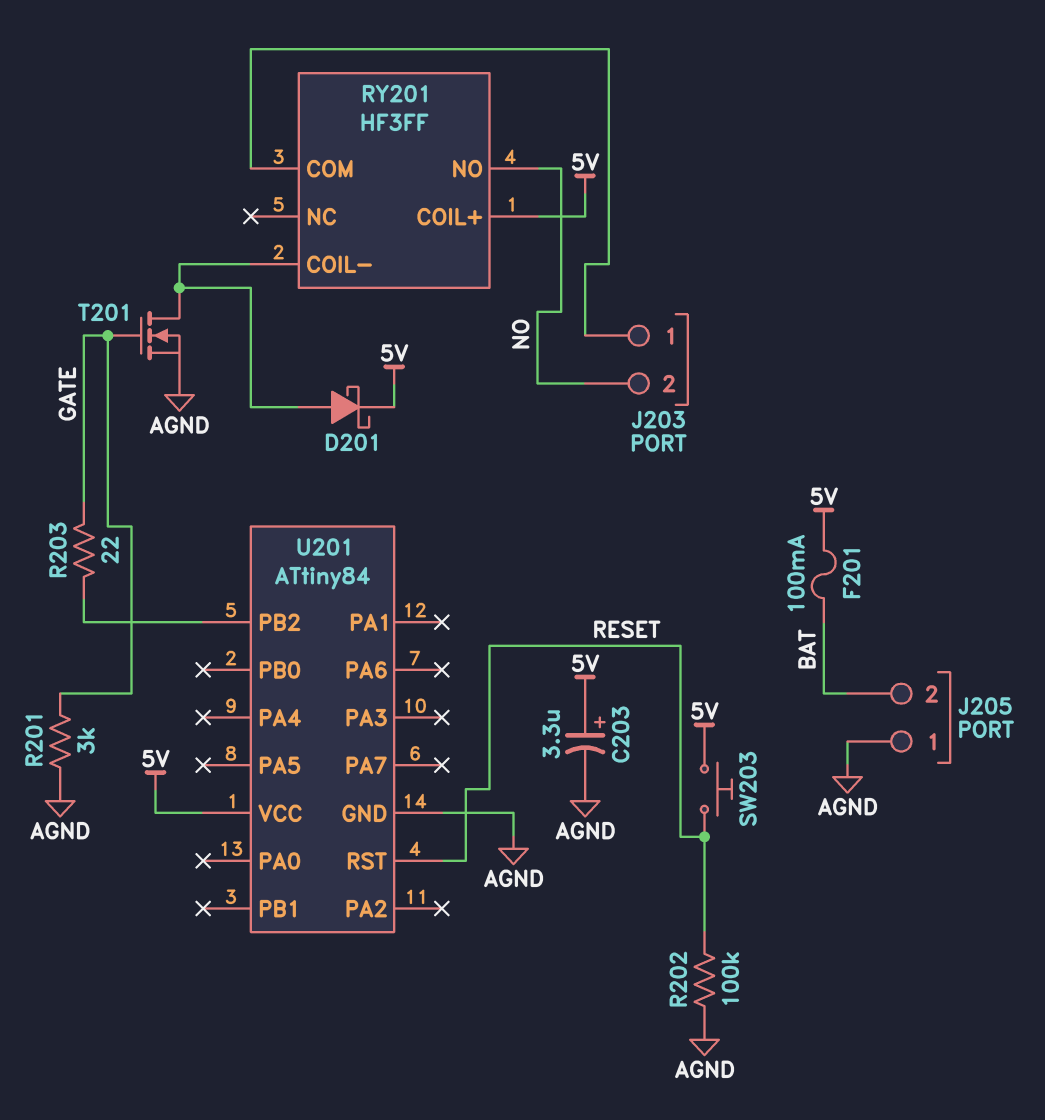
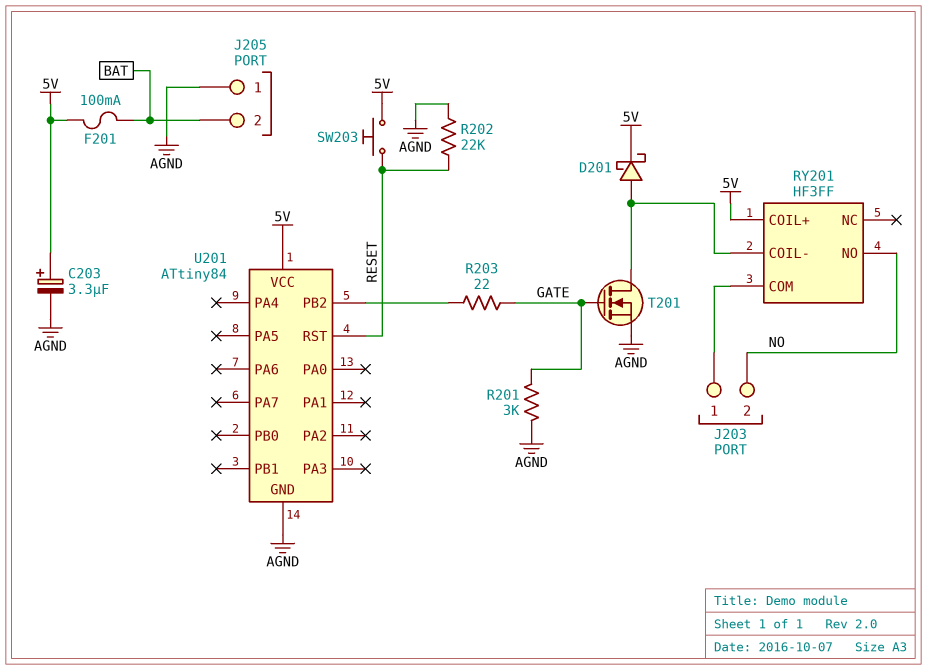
R202: 100k (AGND, RESET) -> 22k (AGND, RESET)

